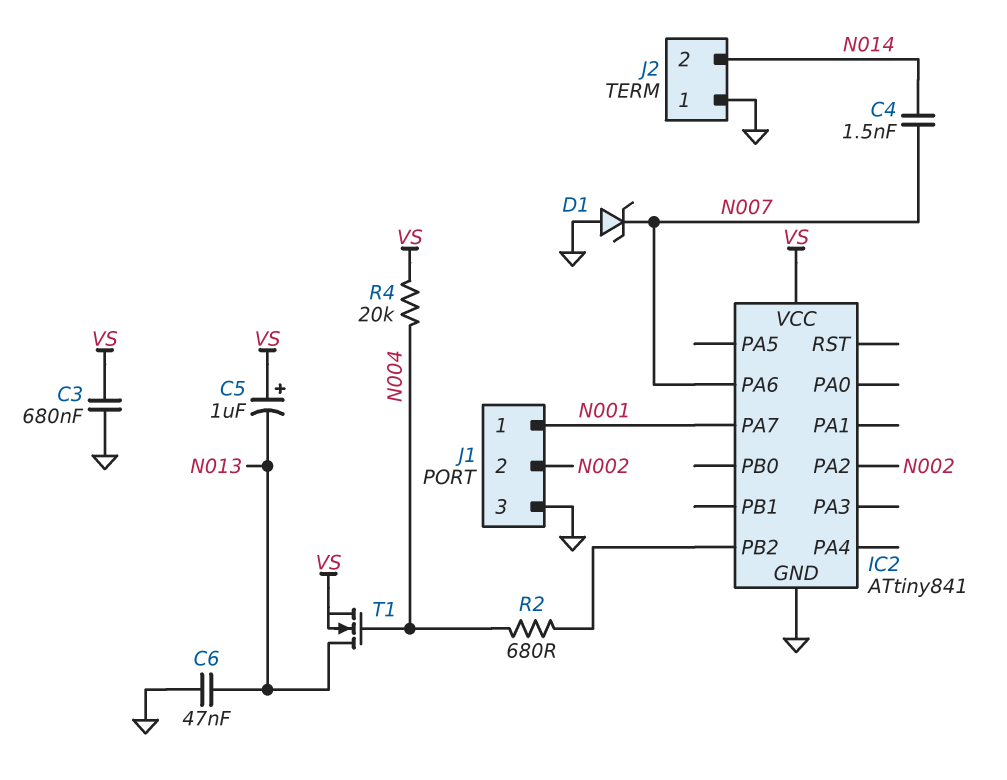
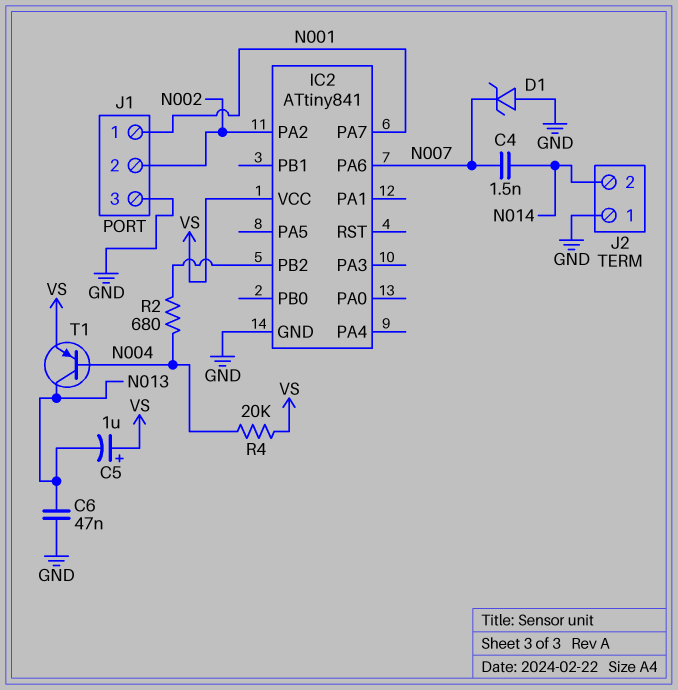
C3: 680nF (GND, VS) -> none
T1: NMOS (G N004, D N013, S VS) -> PNP (B N004, C N013, E VS)

